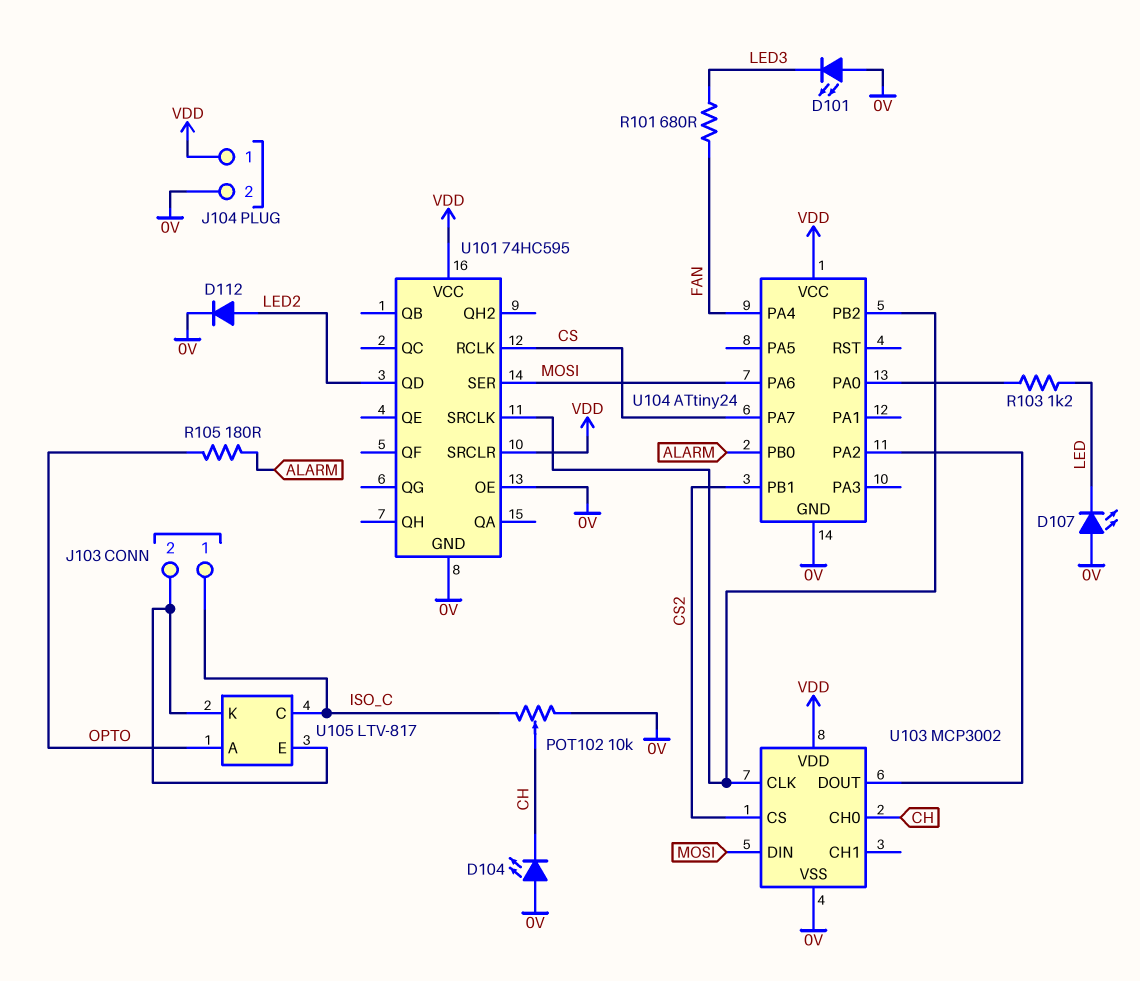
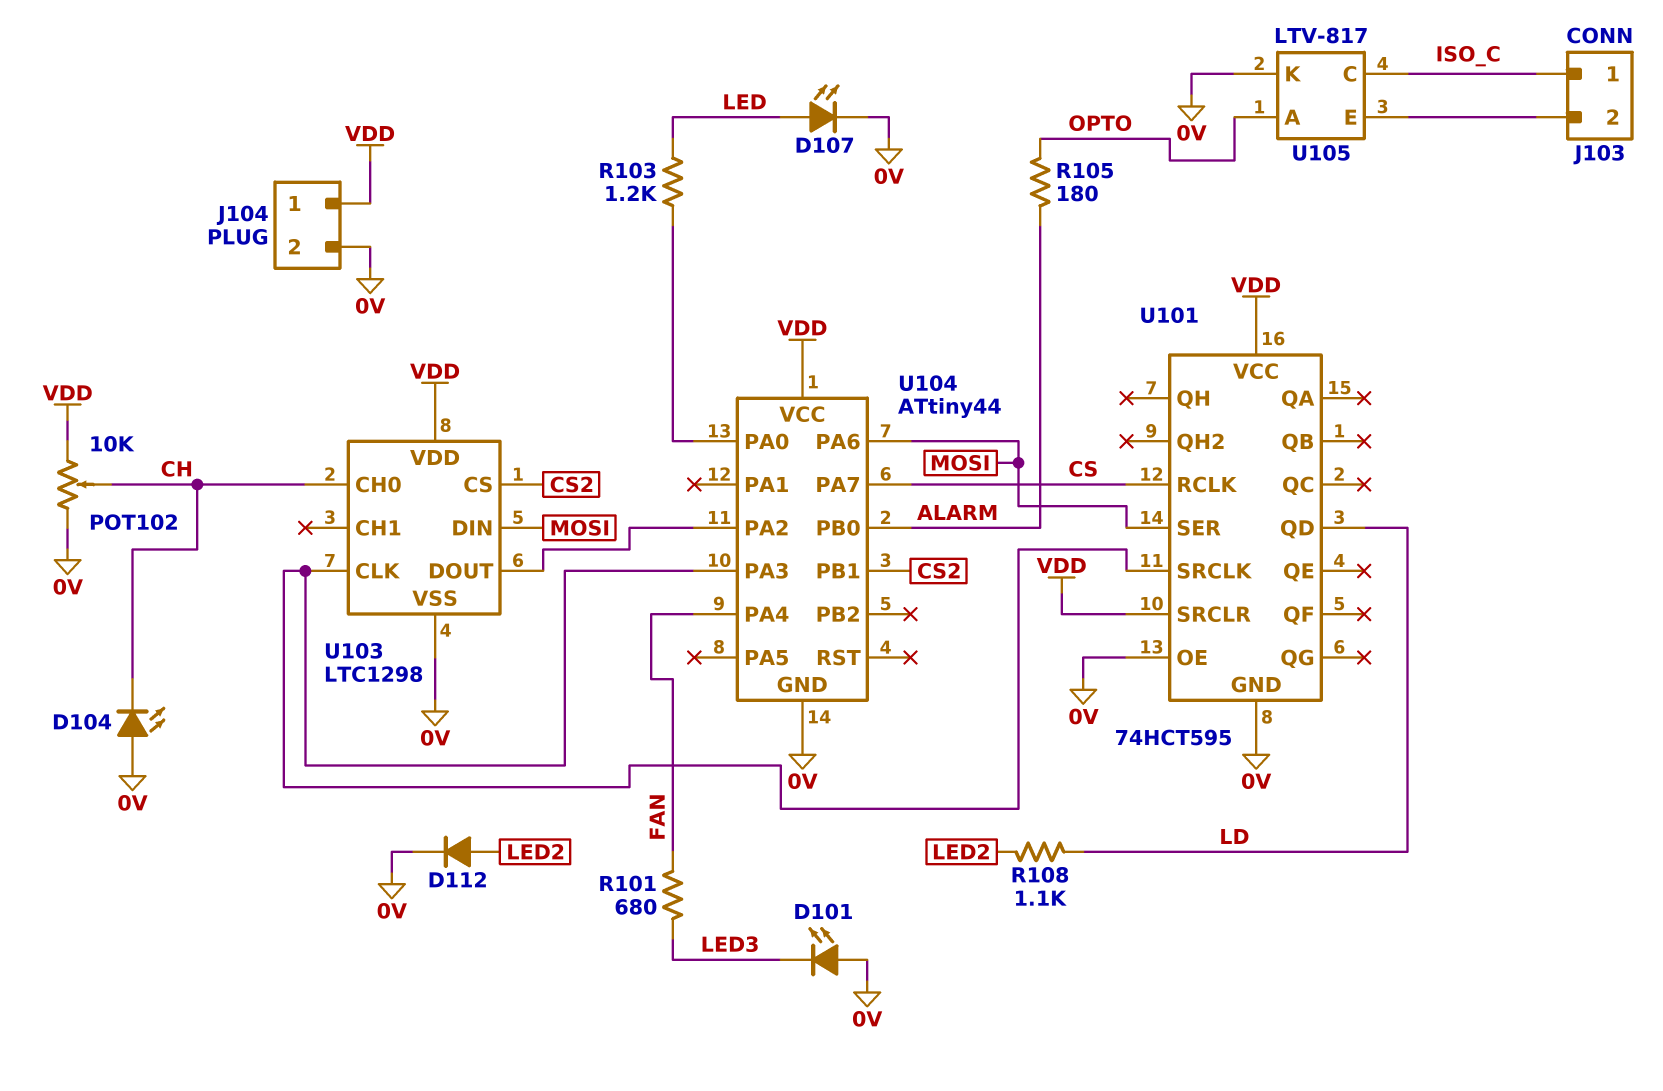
D107: LED (A 0V, K LED) -> LED (A LED, K 0V)
POT102: 10k (0V, ISO_C, wiper CH) -> 10k (0V, VDD, wiper CH)
R108: none -> 1.1k (LD, LED2)
U101: 74HC595 -> 74HCT595
U101 pin QD: LED2 -> LD
U103: MCP3002 -> LTC1298
U104: ATtiny24 -> ATtiny44
U104 pin PA3: none -> U101/SRCLK
U104 pin PB2: U101/SRCLK -> none
U105 pin K: J103/2 -> 0V

